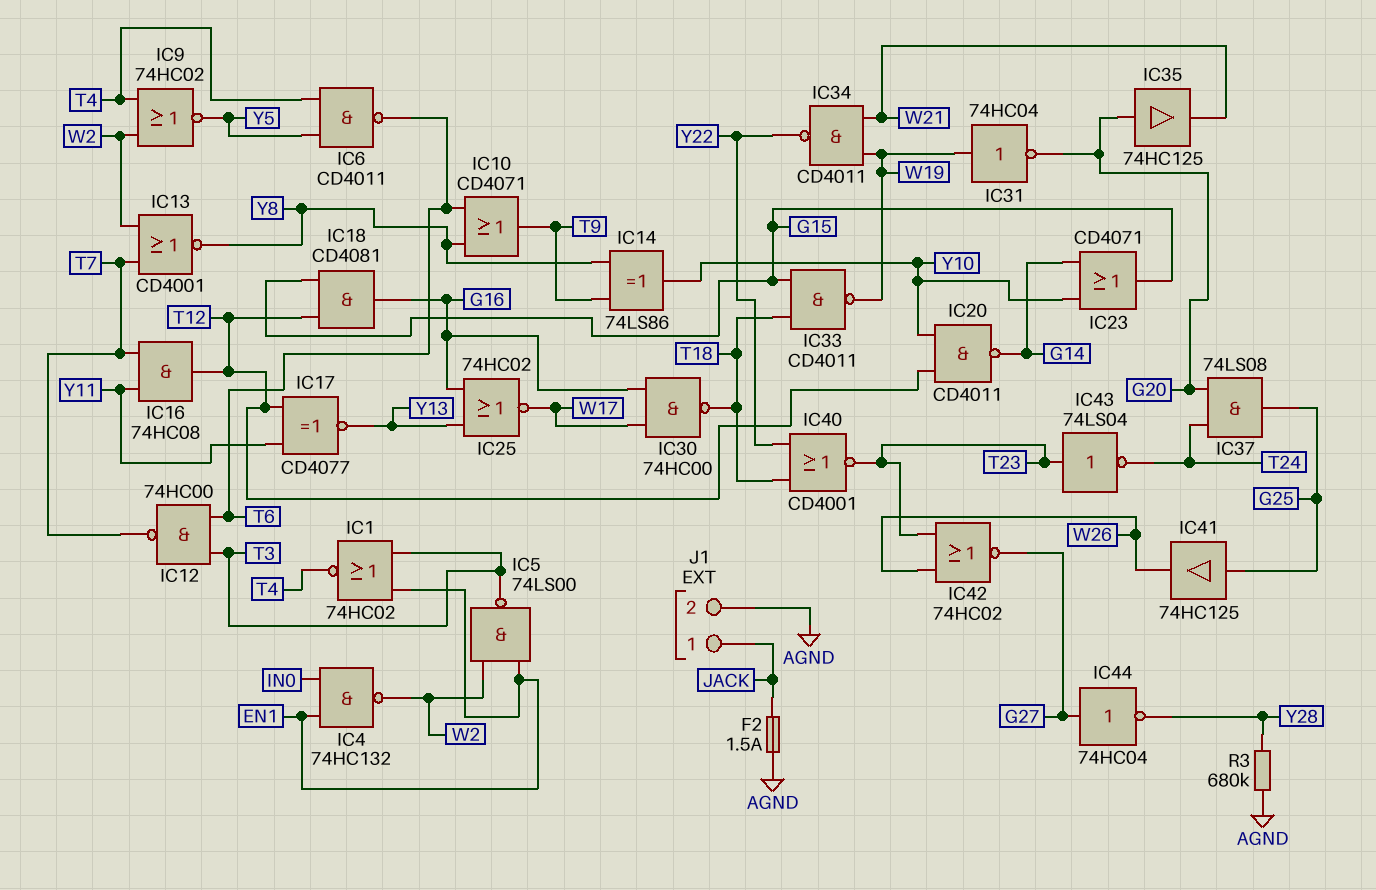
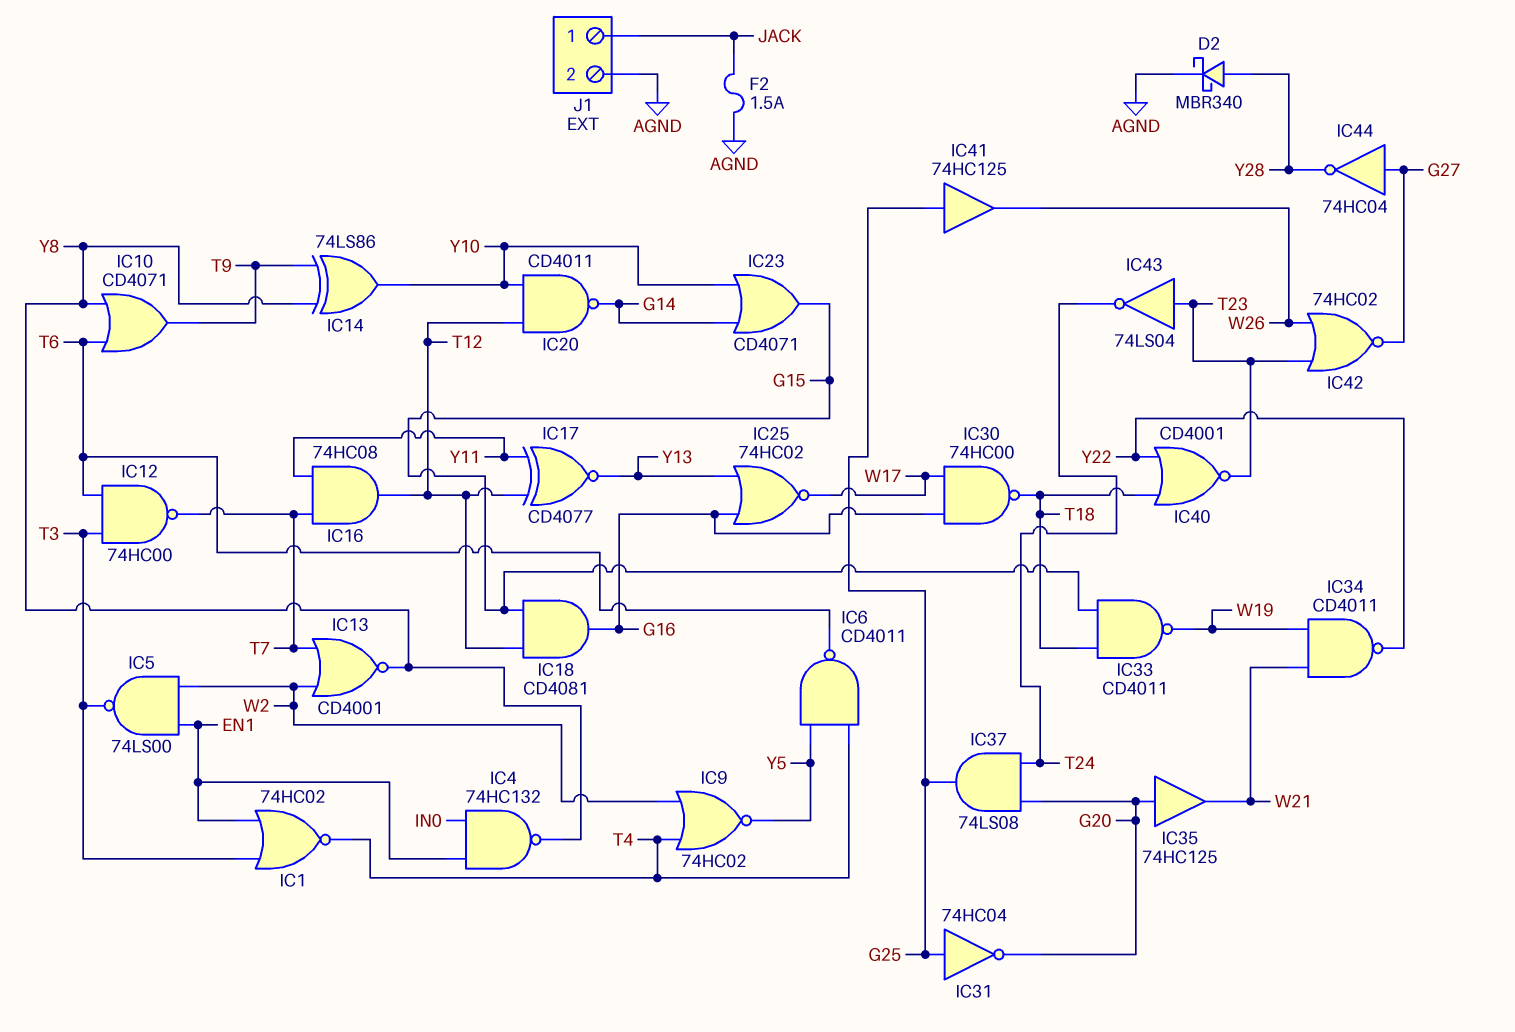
D2: none -> schottky MBR340 (A Y28, K AGND)
IC4: NAND 74HC132 (in EN1, in IN0, out W2) -> NAND 74HC132 (in EN1, in IN0, out Y8)
IC31: NOT 74HC04 (in W19, out G20) -> NOT 74HC04 (in G25, out G20)
R3: 680k (AGND, Y28) -> none

